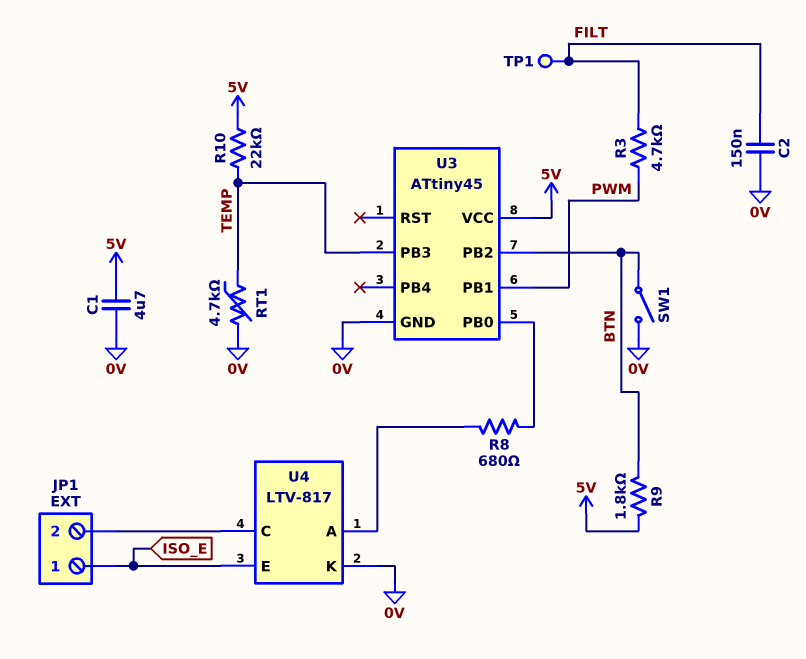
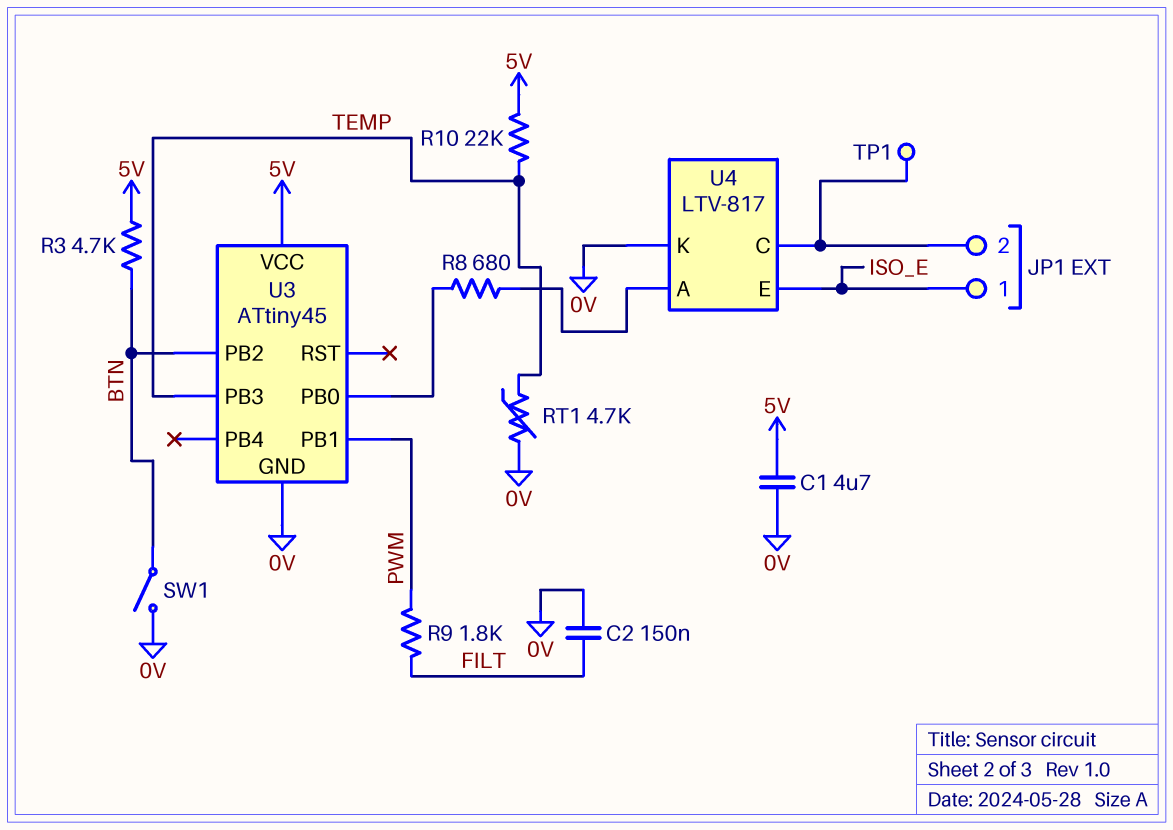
R3: 4.7k (FILT, PWM) -> 4.7k (5V, BTN)
R9: 1.8k (5V, BTN) -> 1.8k (FILT, PWM)
TP1: test point (FILT) -> test point (JP1/2)

